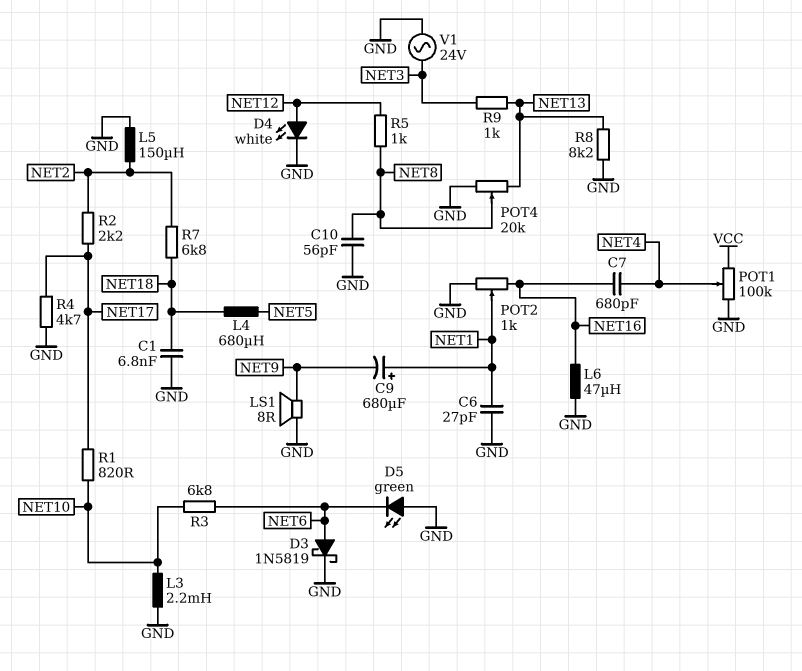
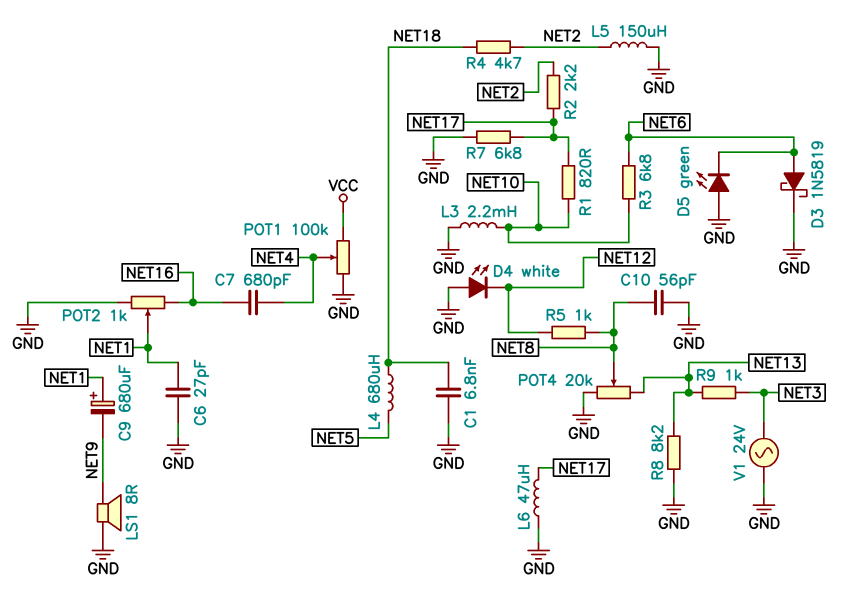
D4: LED white (A NET12, K GND) -> LED white (A GND, K NET12)
L6: 47uH (GND, NET16) -> 47uH (GND, NET17)
R4: 4.7k (GND, NET17) -> 4.7k (NET2, NET18)
R7: 6.8k (NET2, NET18) -> 6.8k (GND, NET17)

